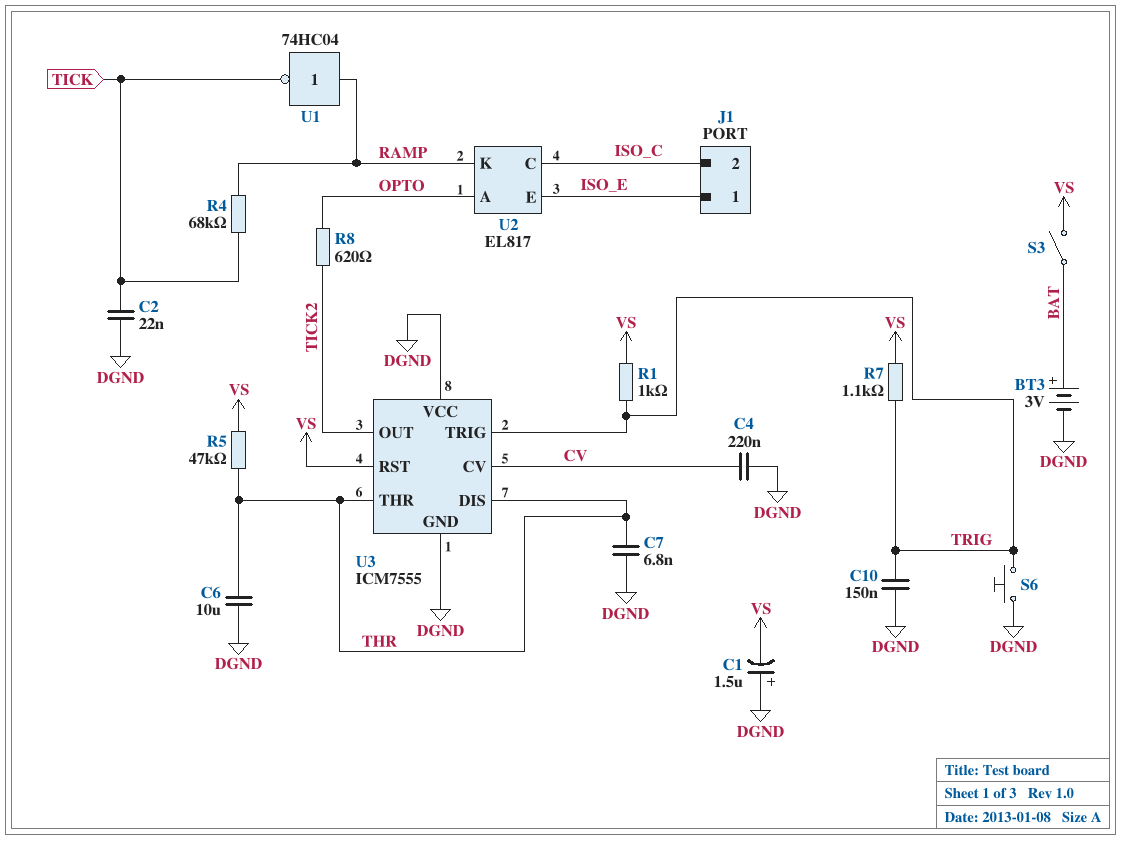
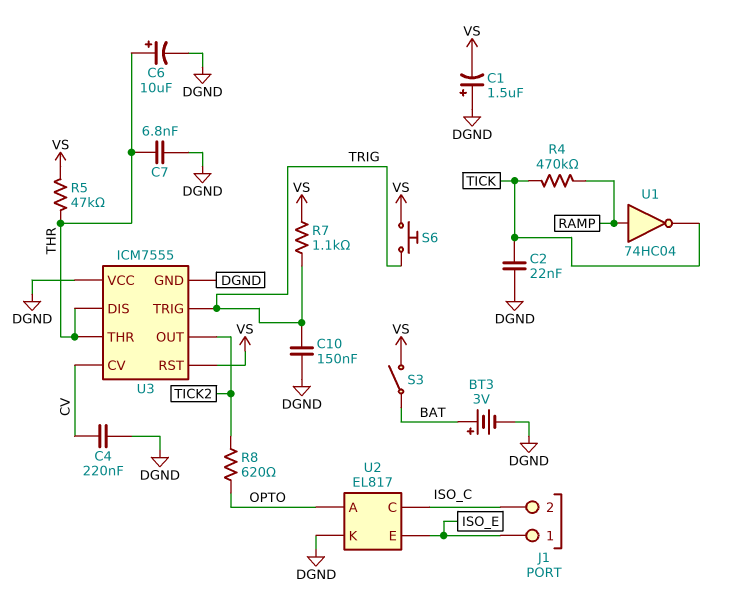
C6: 10uF (DGND, THR) -> 10uF (plus THR, minus DGND)
R1: 1k (TRIG, VS) -> none
R4: 68k (RAMP, TICK) -> 470k (RAMP, TICK)
S6: button (DGND, TRIG) -> button (TRIG, VS)
U2 pin K: RAMP -> DGND

